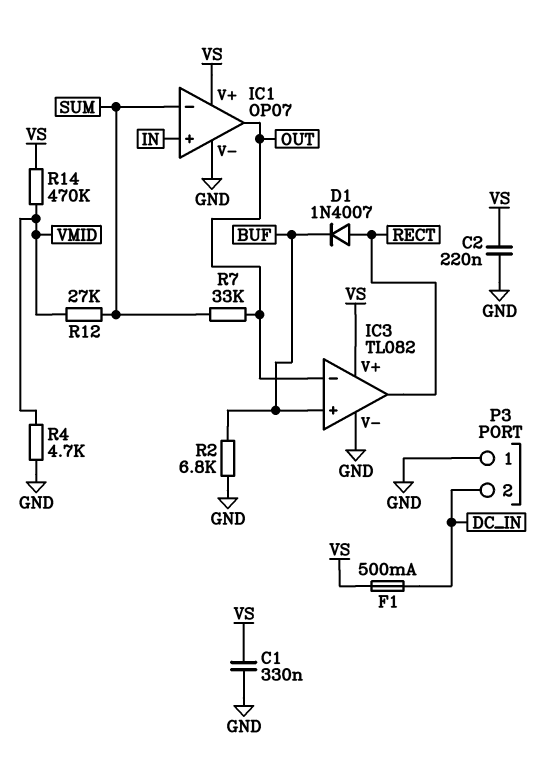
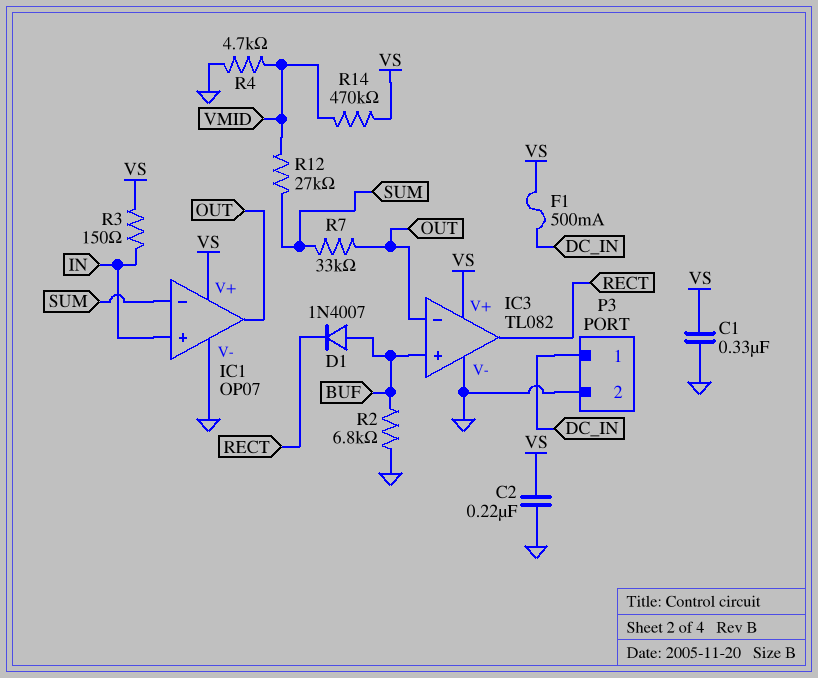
D1: diode 1N4007 (A RECT, K BUF) -> diode 1N4007 (A BUF, K RECT)
P3 pin 1: GND -> DC_IN
P3 pin 2: DC_IN -> GND
R3: none -> 150 (IN, VS)

